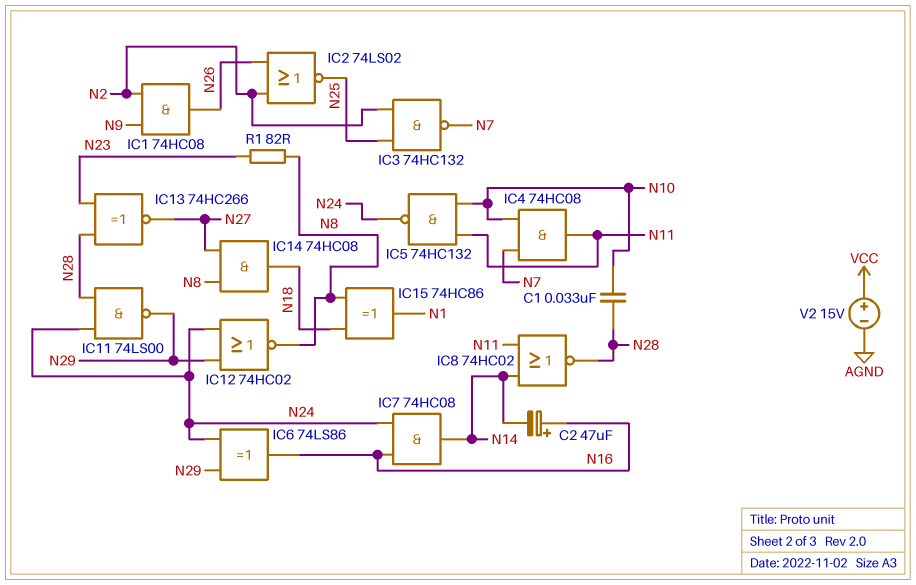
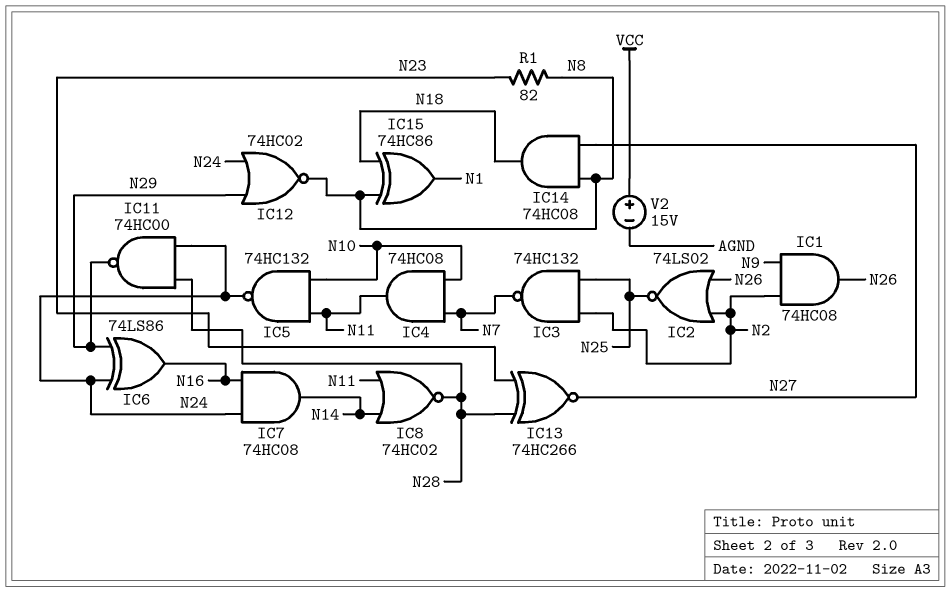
C1: 33nF (N10, N28) -> none
C2: 47uF (plus N16, minus N14) -> none
IC11: NAND 74LS00 (in N24, in N28, out N29) -> NAND 74HC00 (in N24, in N28, out N29)

